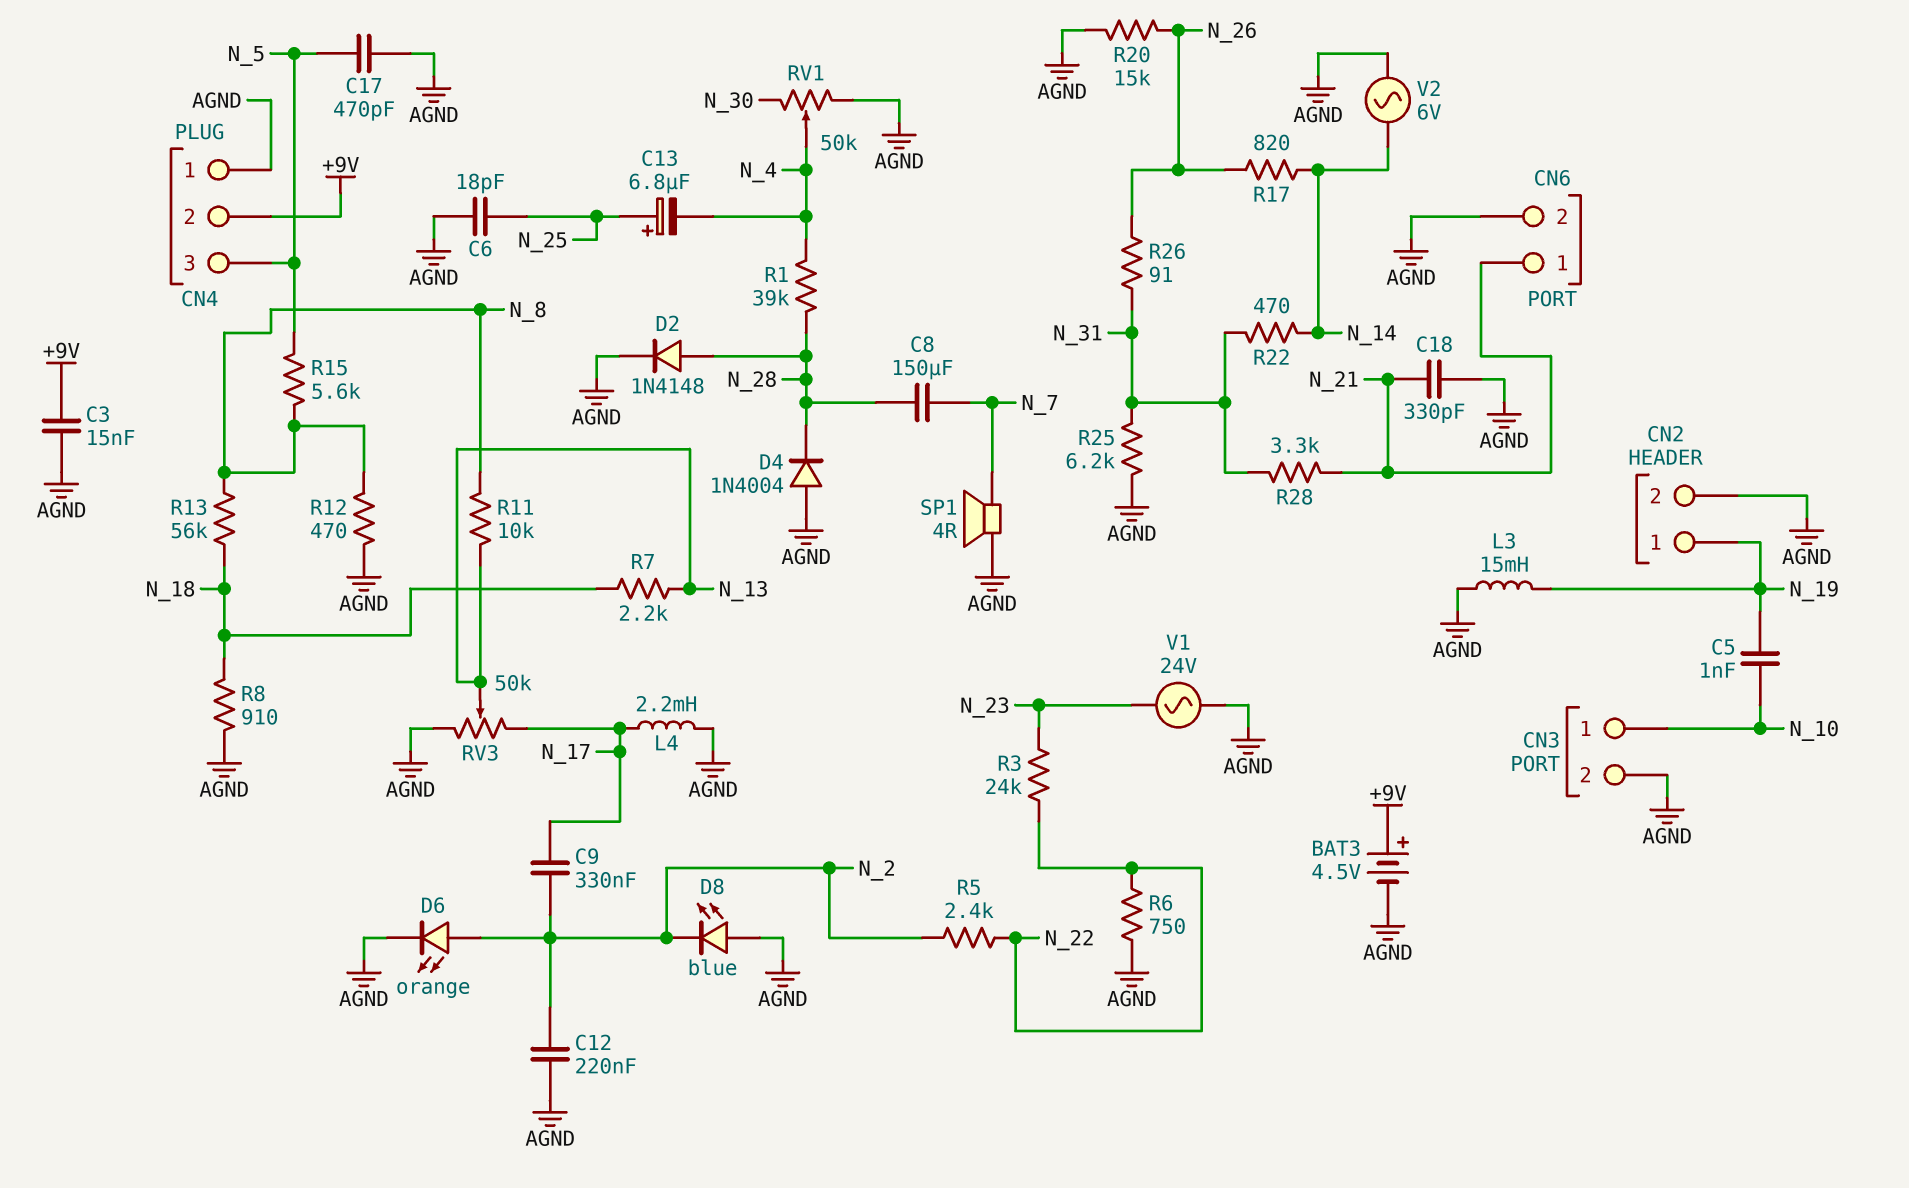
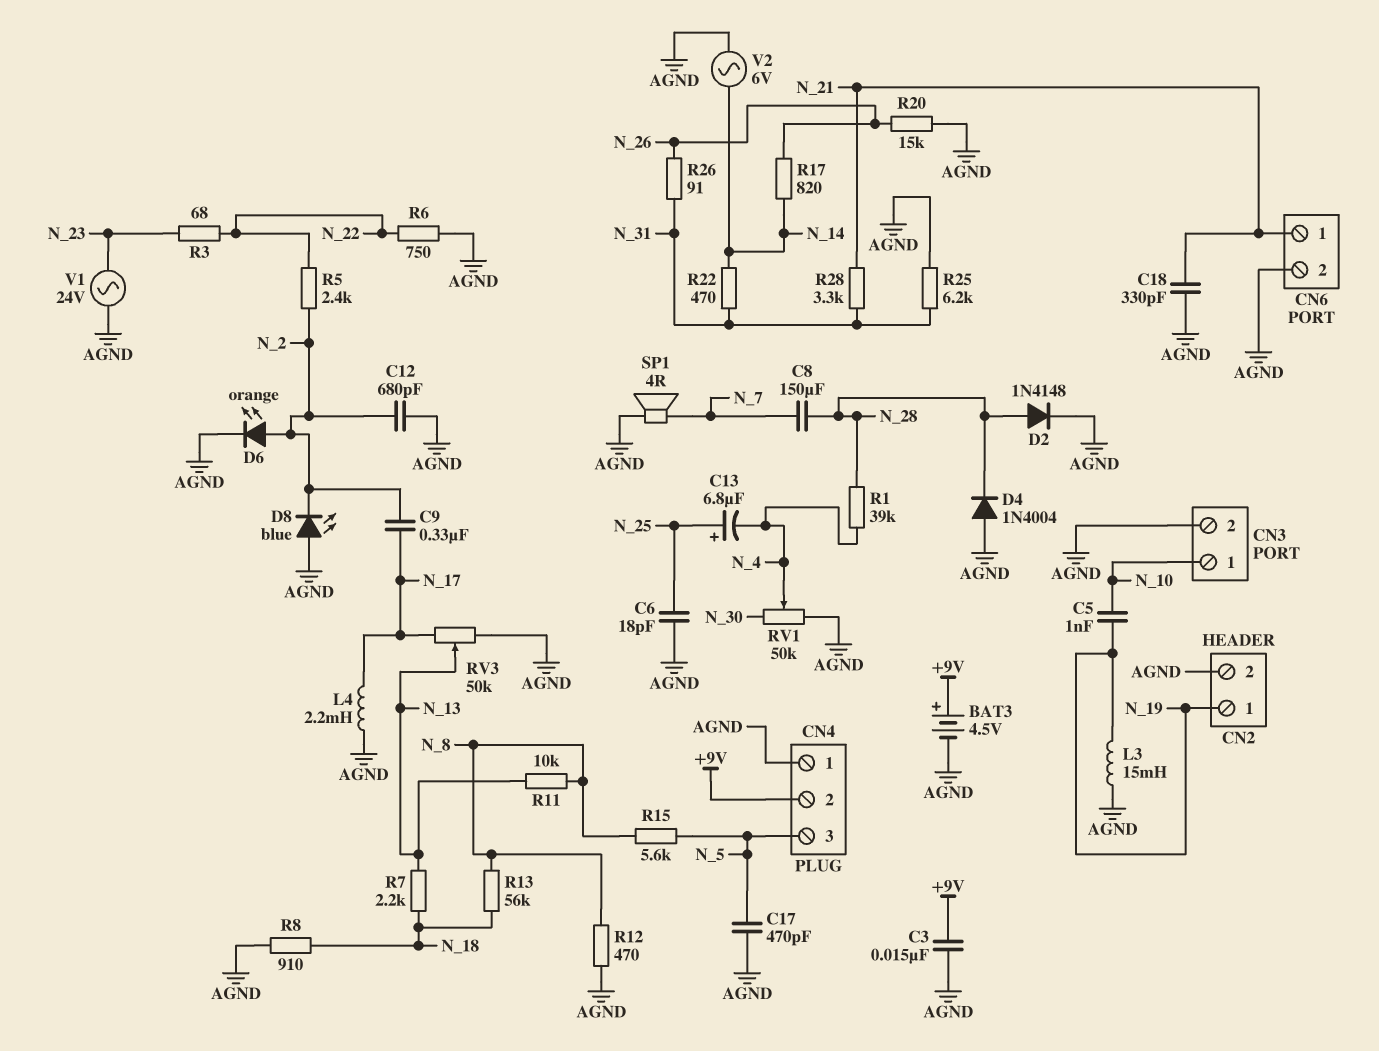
C12: 220nF (AGND, N_2) -> 680pF (AGND, N_2)
R3: 24k (N_22, N_23) -> 68 (N_22, N_23)

